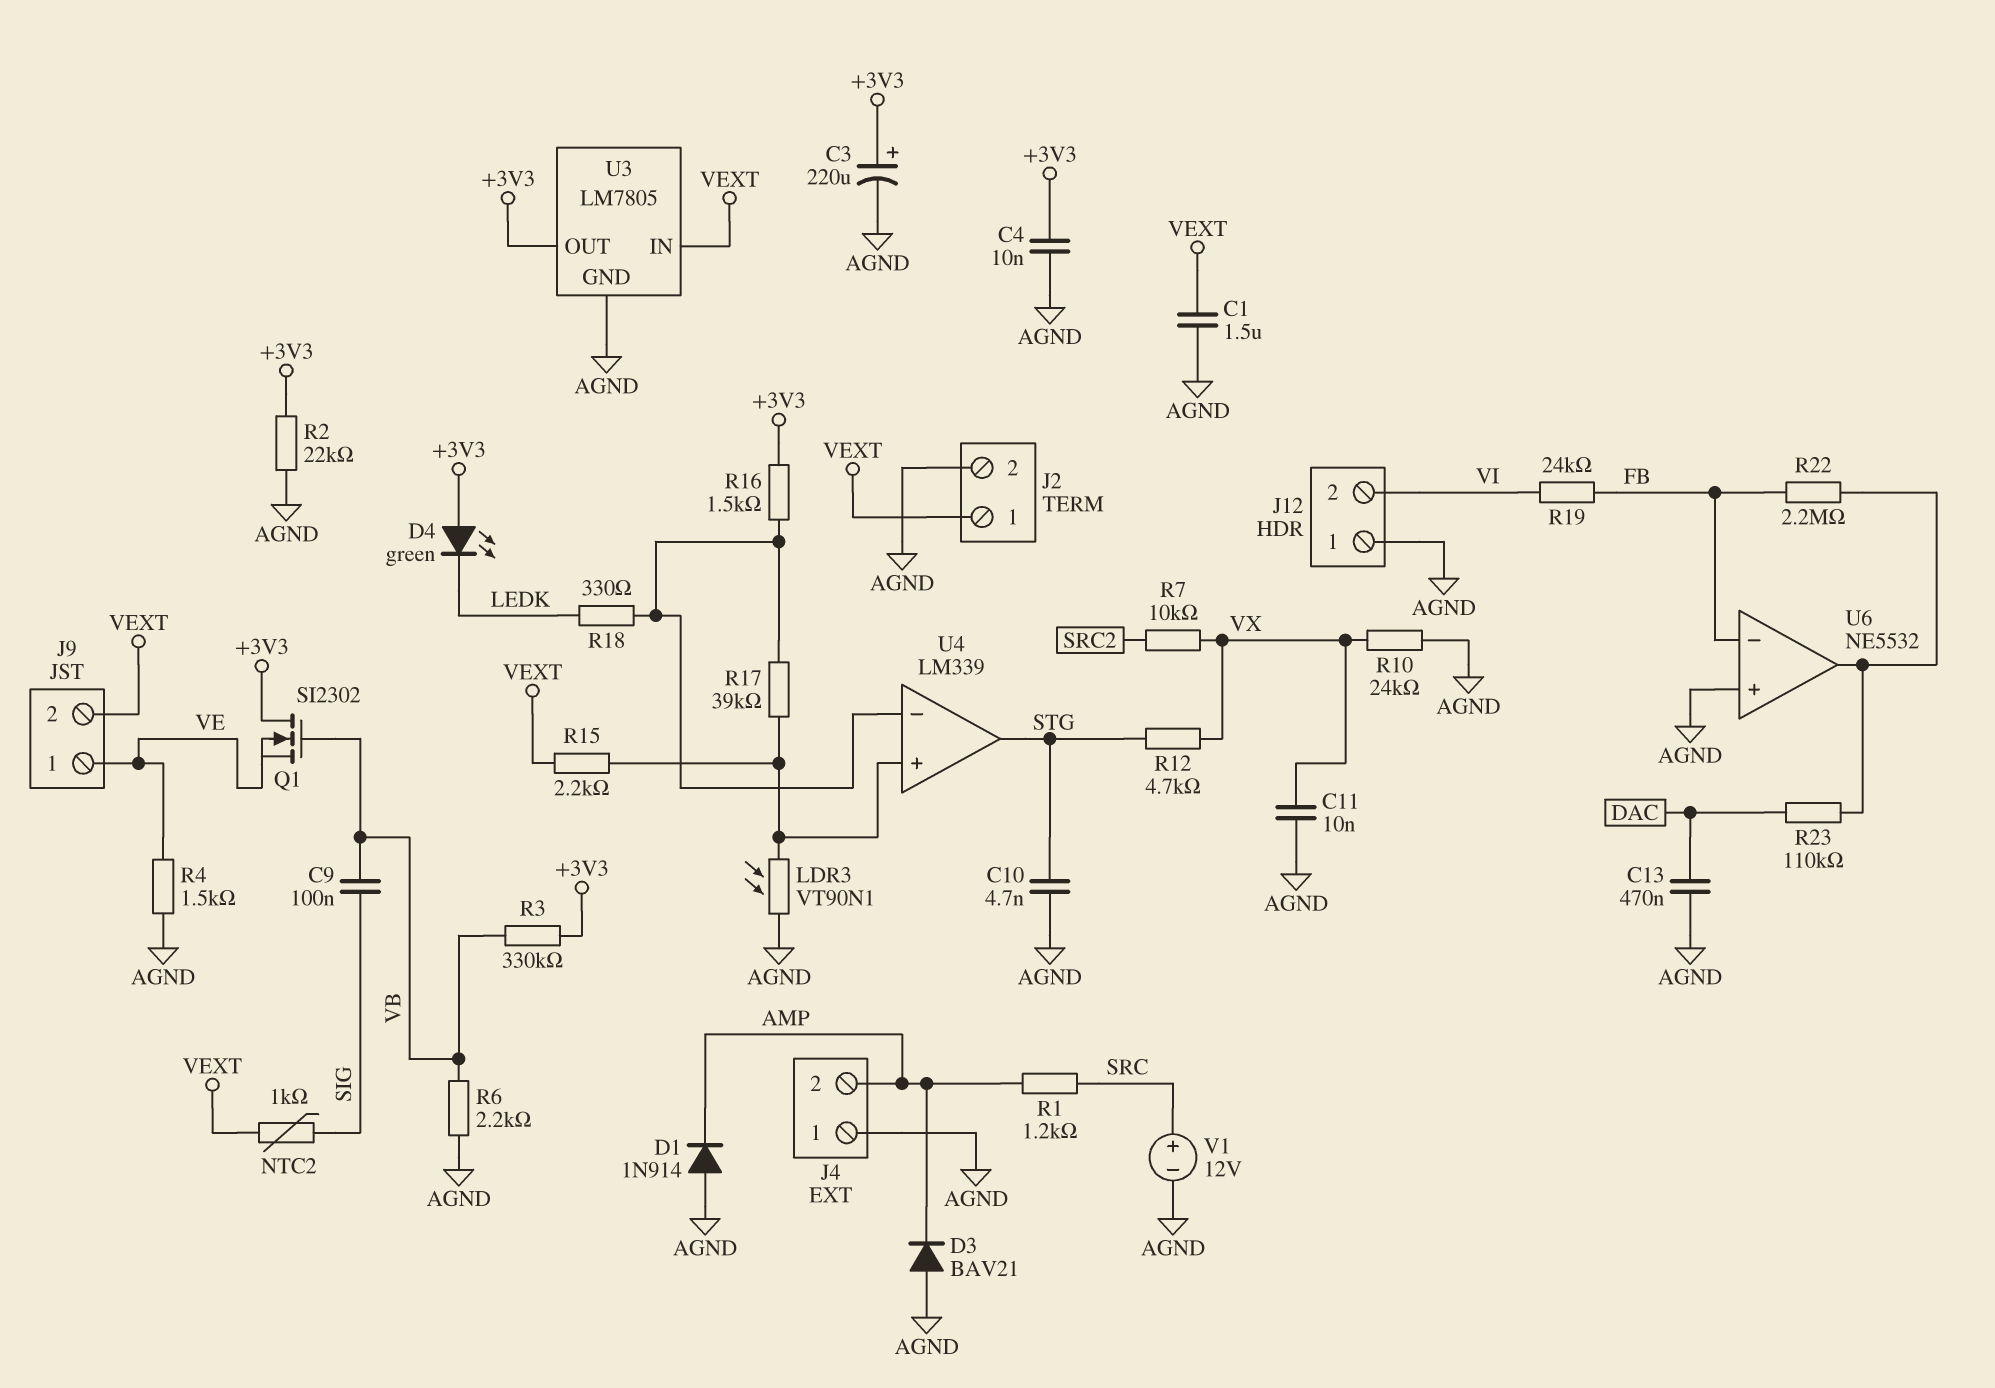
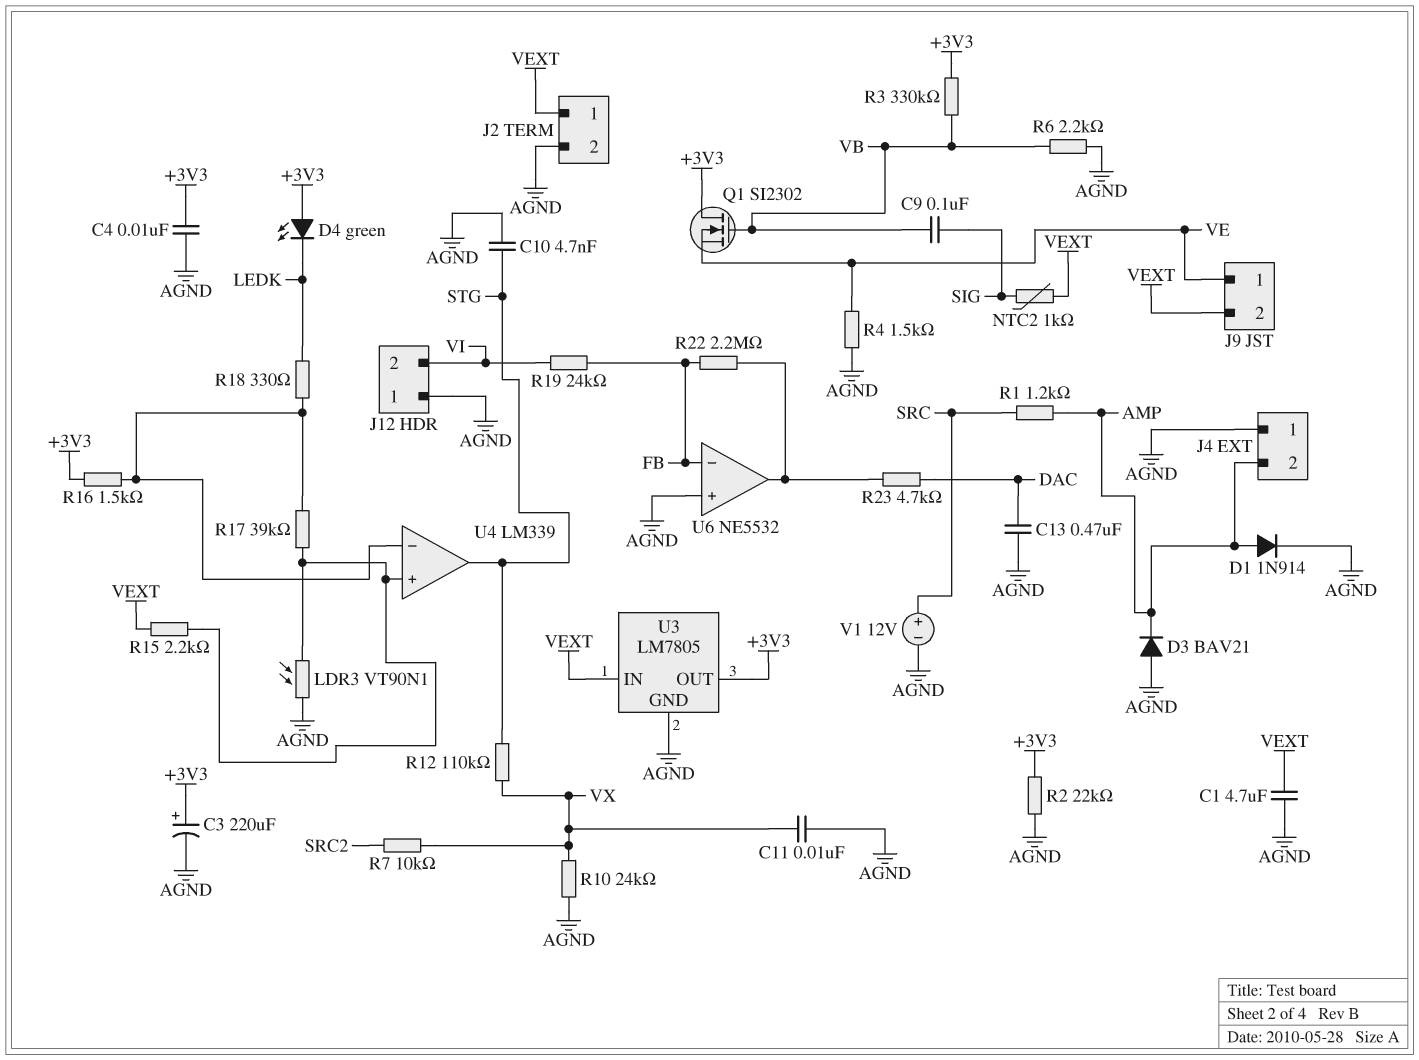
C1: 1.5uF (AGND, VEXT) -> 4.7uF (AGND, VEXT)
D1: diode 1N914 (A AGND, K AMP) -> diode 1N914 (A AMP, K AGND)
R12: 4.7k (STG, VX) -> 110k (STG, VX)
R23: 110k (DAC, U6/out) -> 4.7k (DAC, U6/out)

